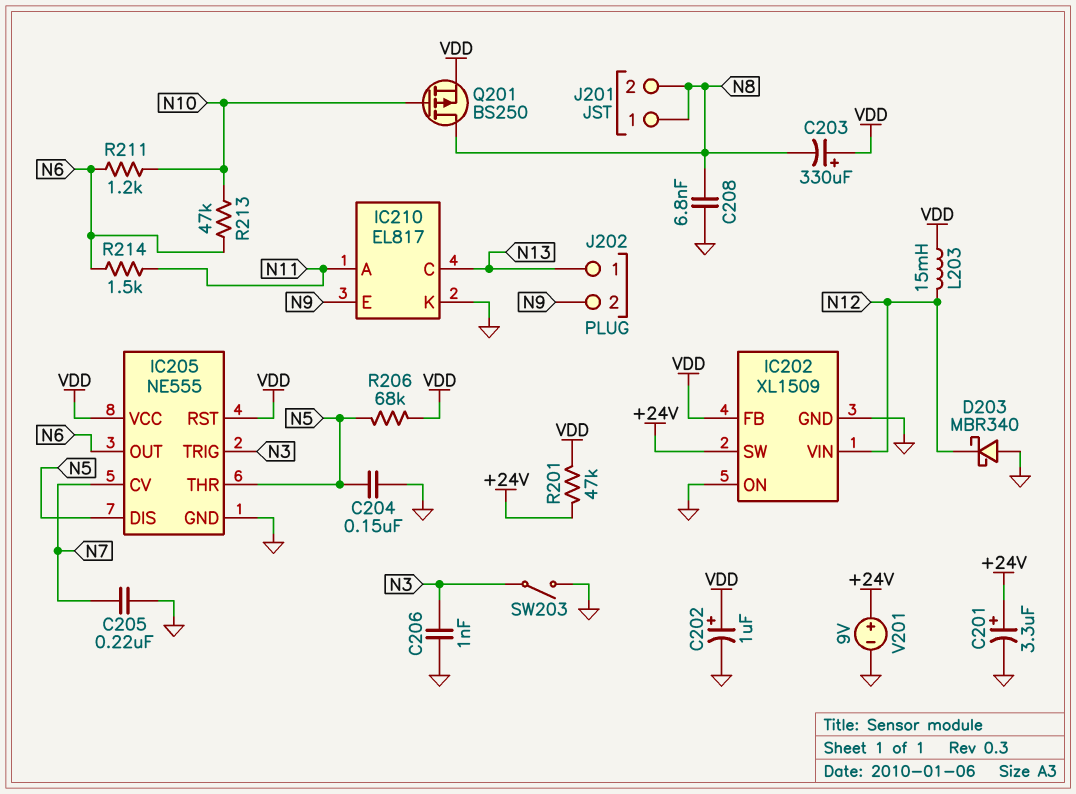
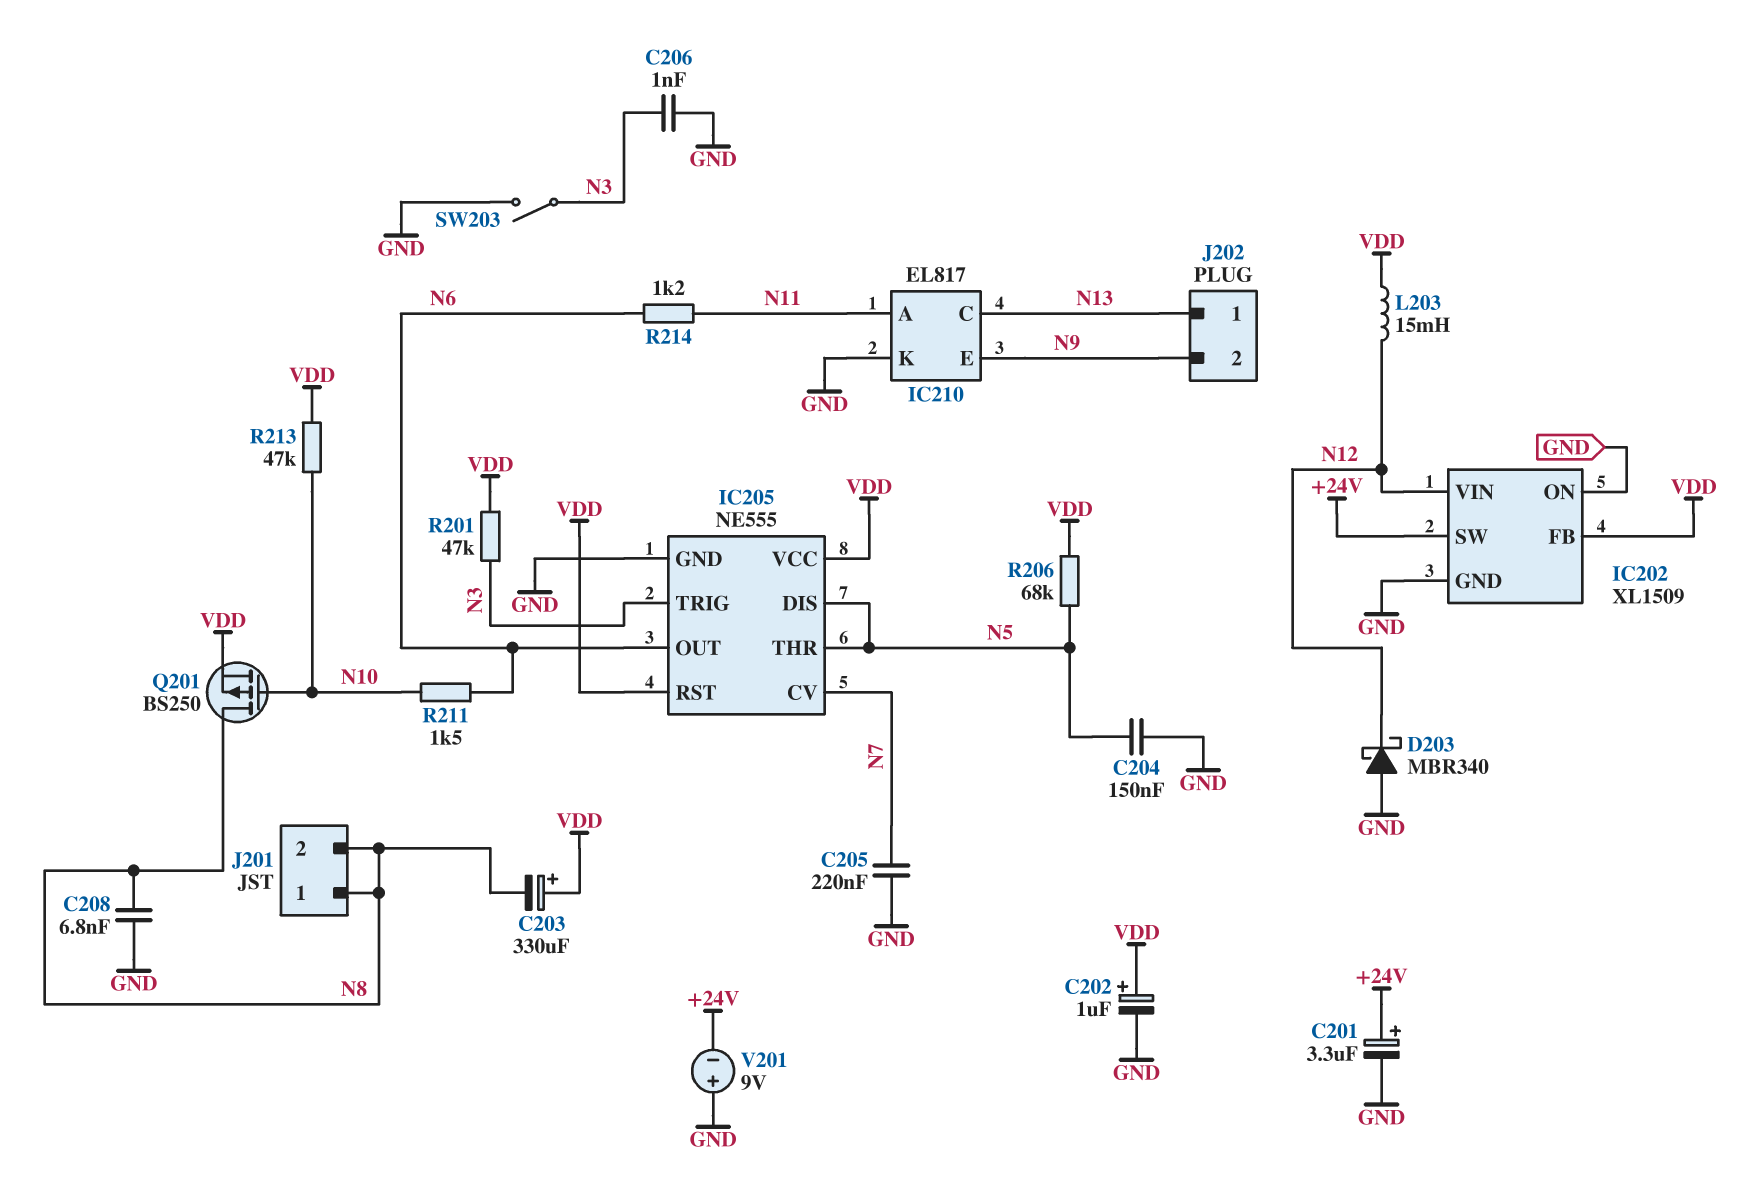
R201: 47k (+24V, VDD) -> 47k (N3, VDD)
R211: 1.2k (N6, N10) -> 1.5k (N6, N10)
R213: 47k (N6, N10) -> 47k (N10, VDD)
R214: 1.5k (N6, N11) -> 1.2k (N6, N11)
V201: 9V (plus +24V, minus GND) -> 9V (plus GND, minus +24V)

